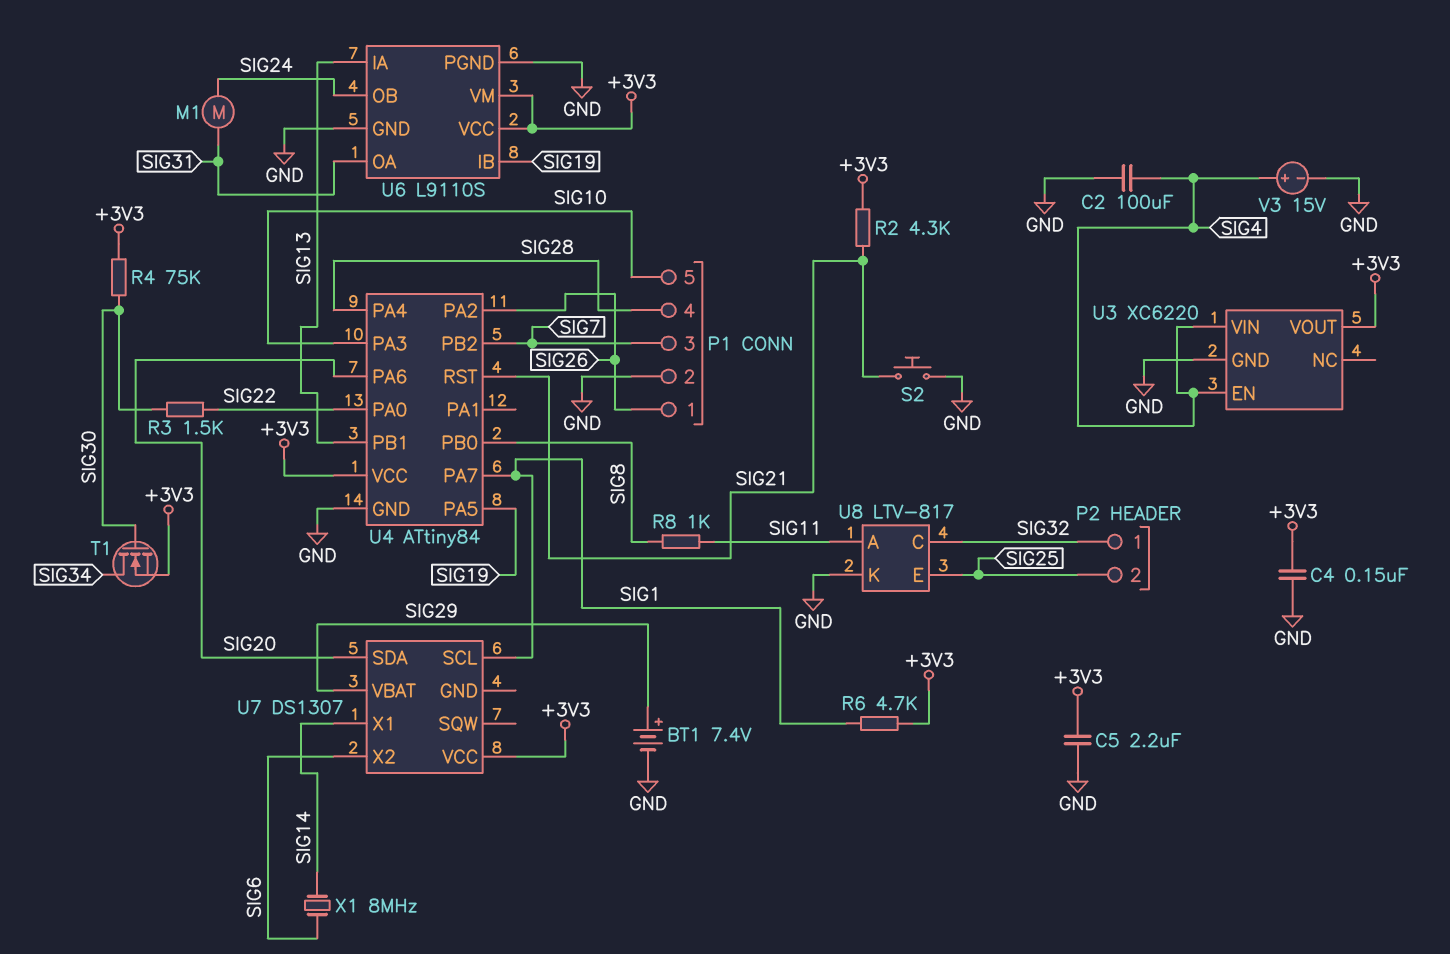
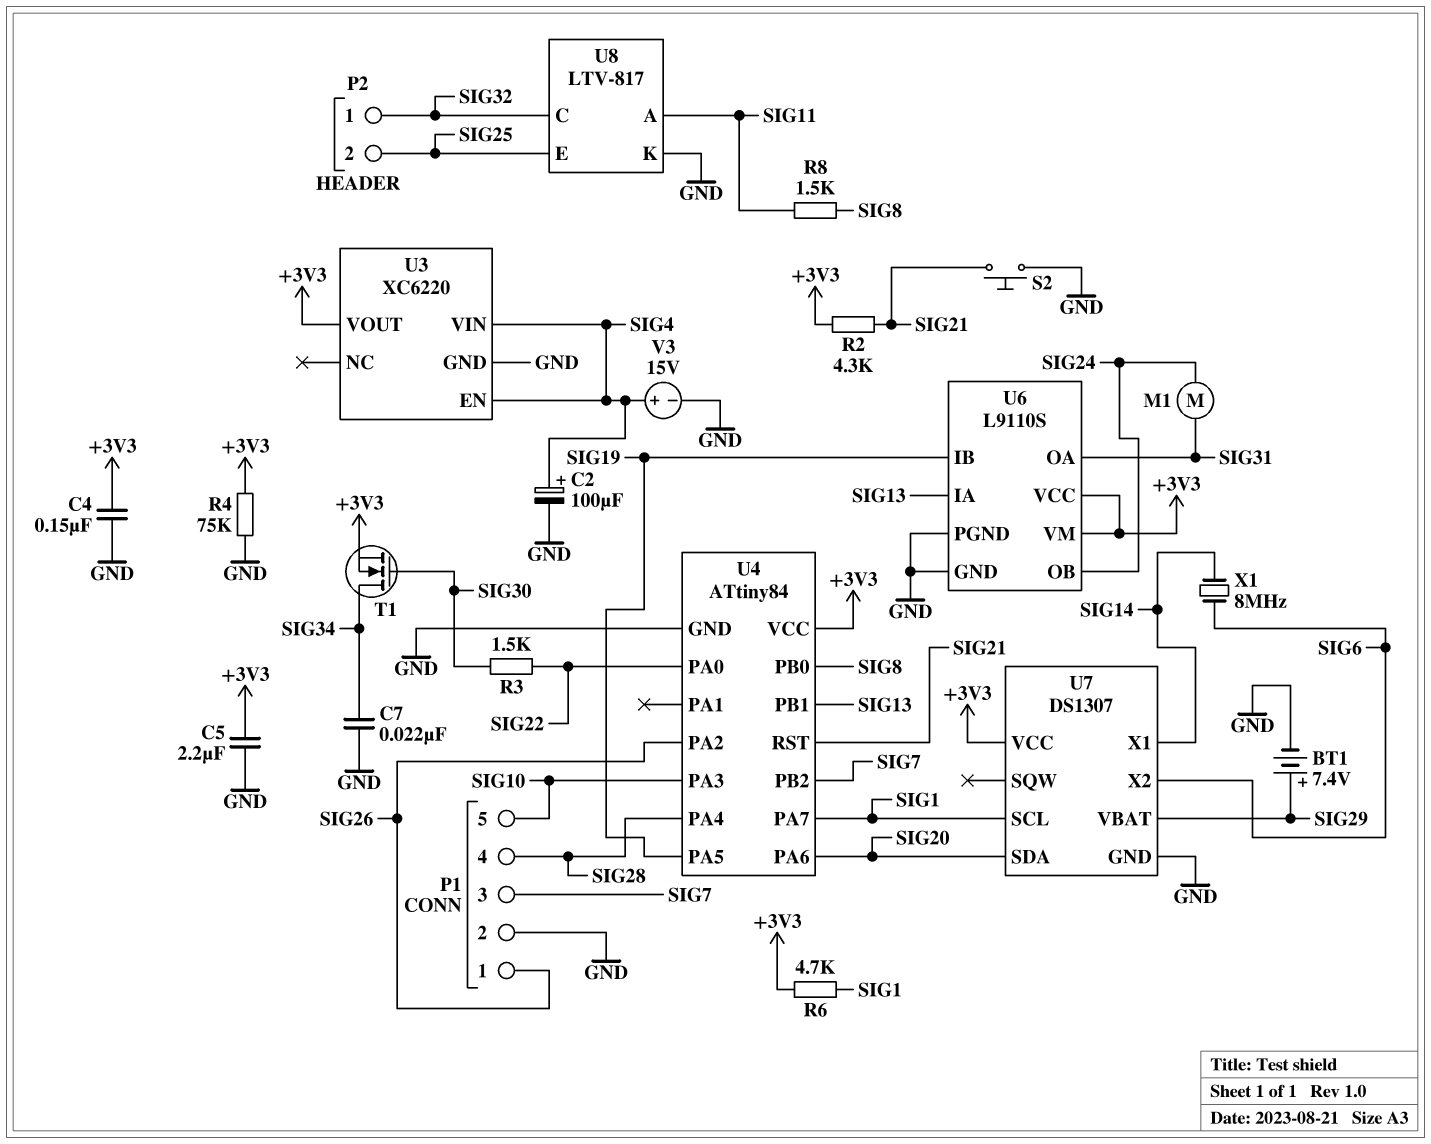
C2: 100uF (GND, SIG4) -> 100uF (plus SIG4, minus GND)
C7: none -> 22nF (GND, SIG34)
R4: 75k (+3V3, SIG30) -> 75k (+3V3, GND)
R8: 1k (SIG8, SIG11) -> 1.5k (SIG8, SIG11)
U7 pin GND: none -> GND

